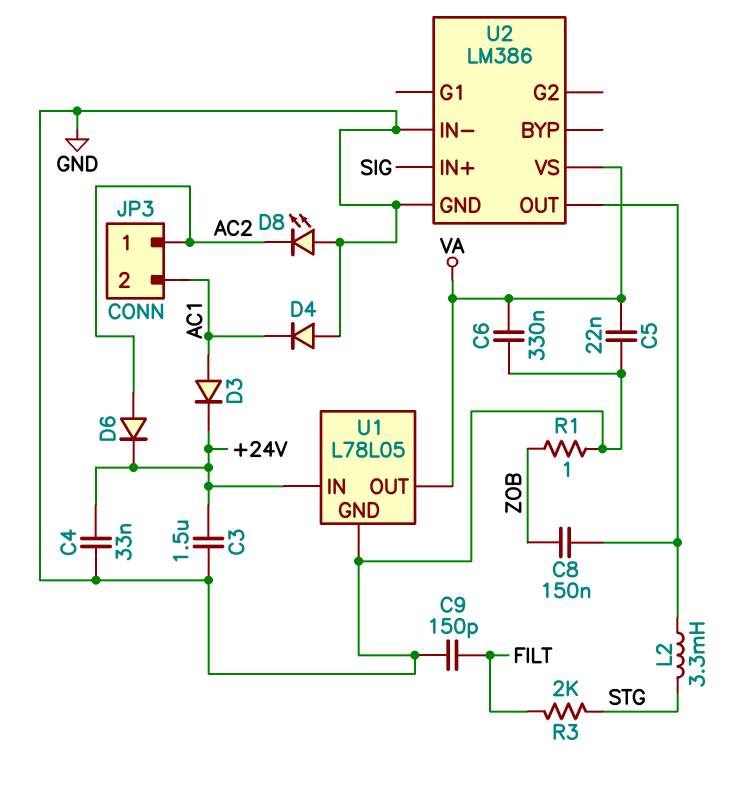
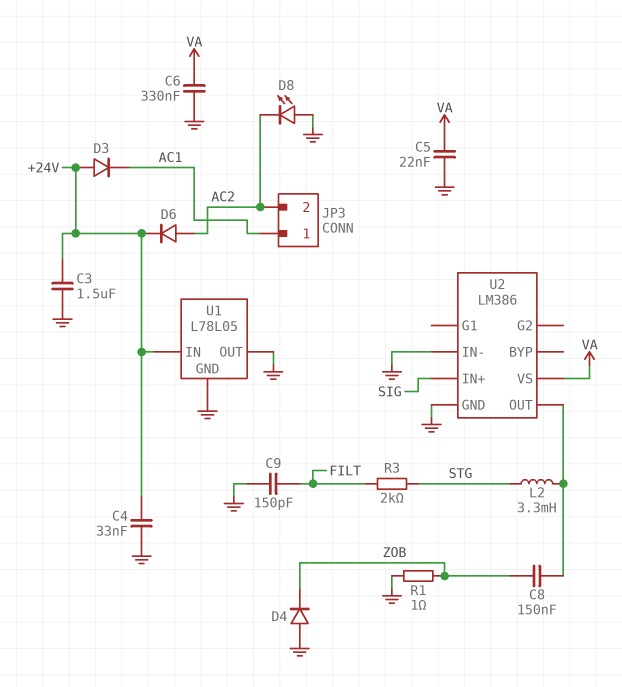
D3: diode (A AC1, K +24V) -> diode (A +24V, K AC1)
D4: diode (A GND, K AC1) -> diode (A GND, K ZOB)
JP3 pin 1: AC2 -> AC1
JP3 pin 2: AC1 -> AC2
U1 pin OUT: VA -> GND

